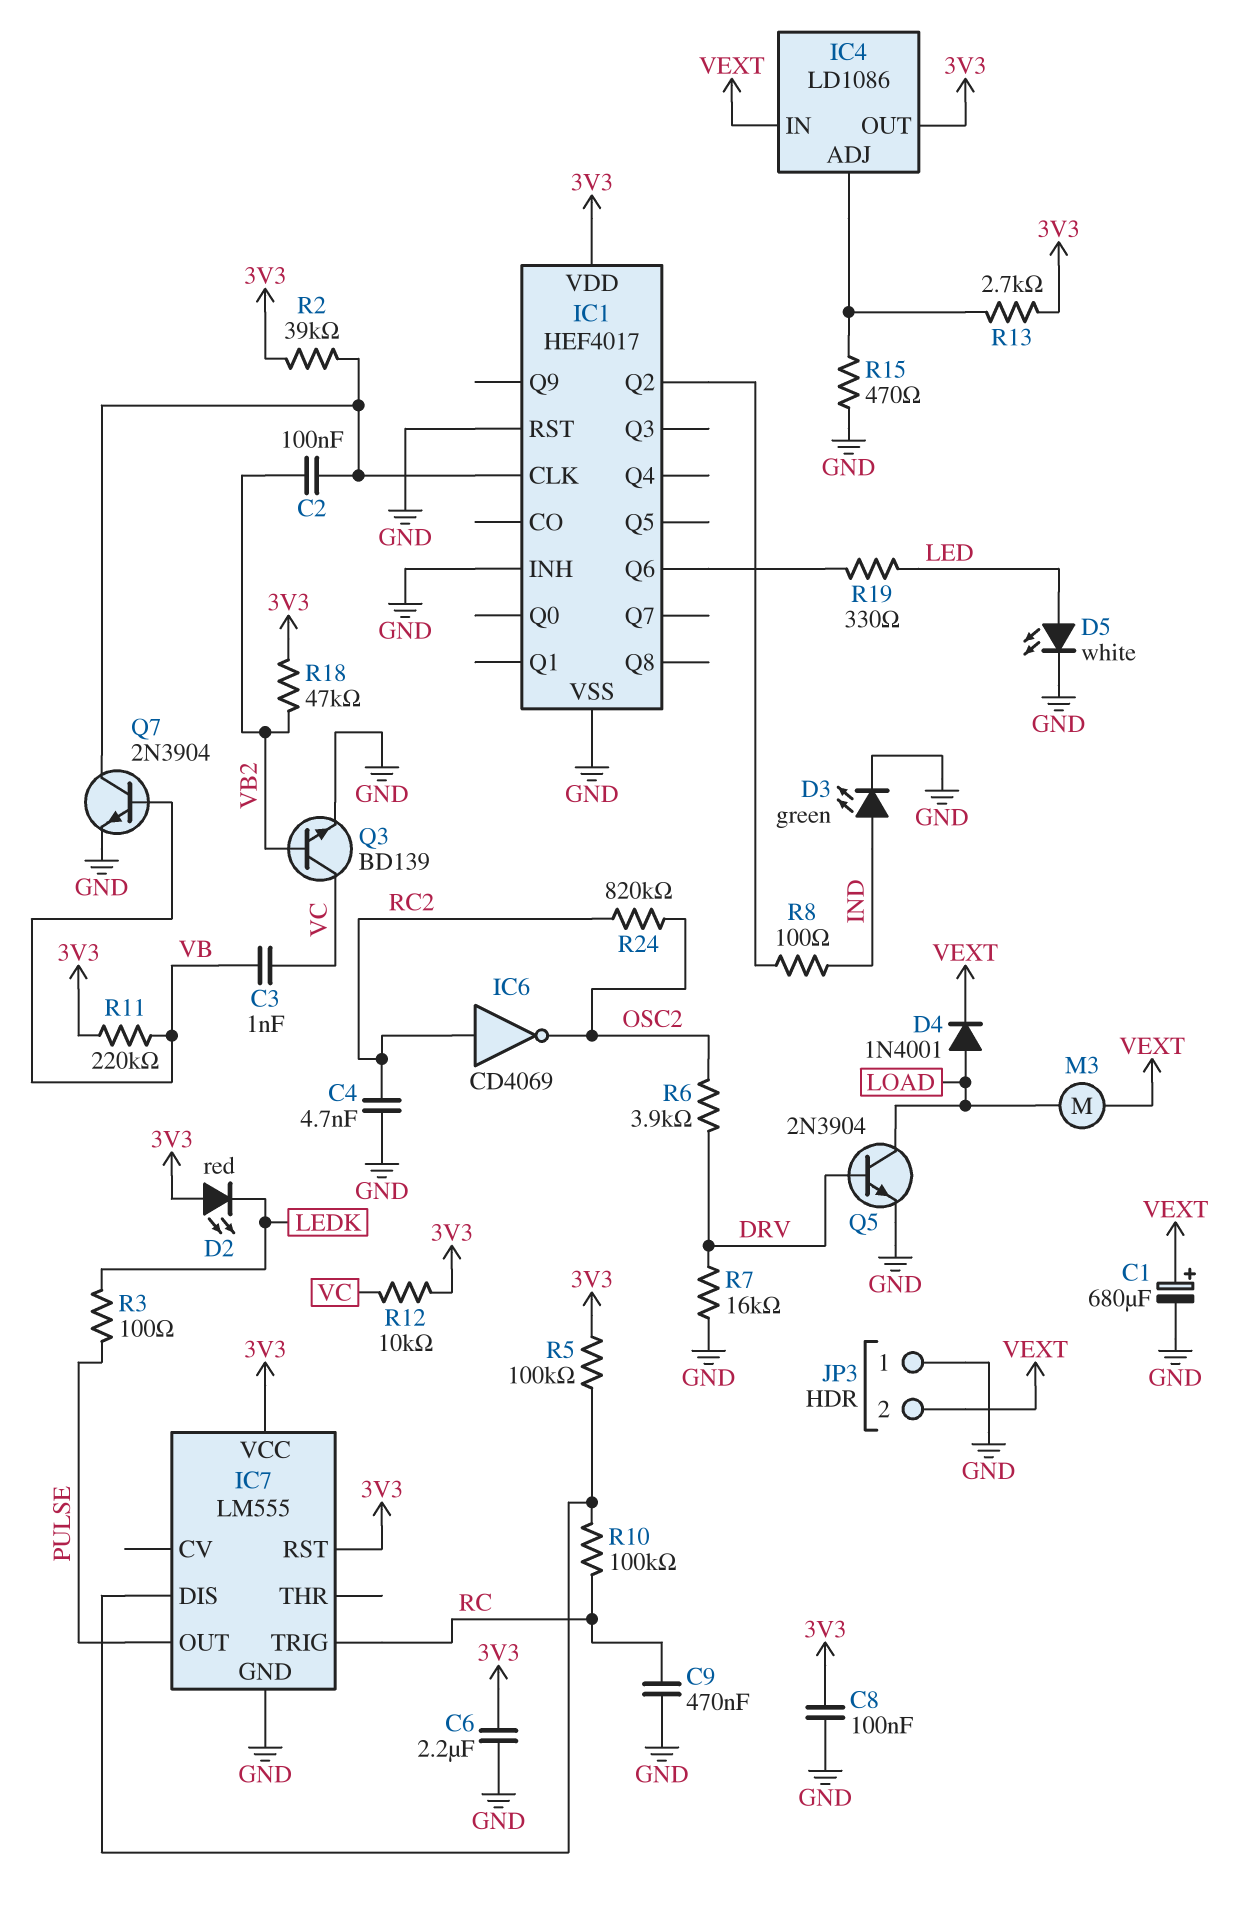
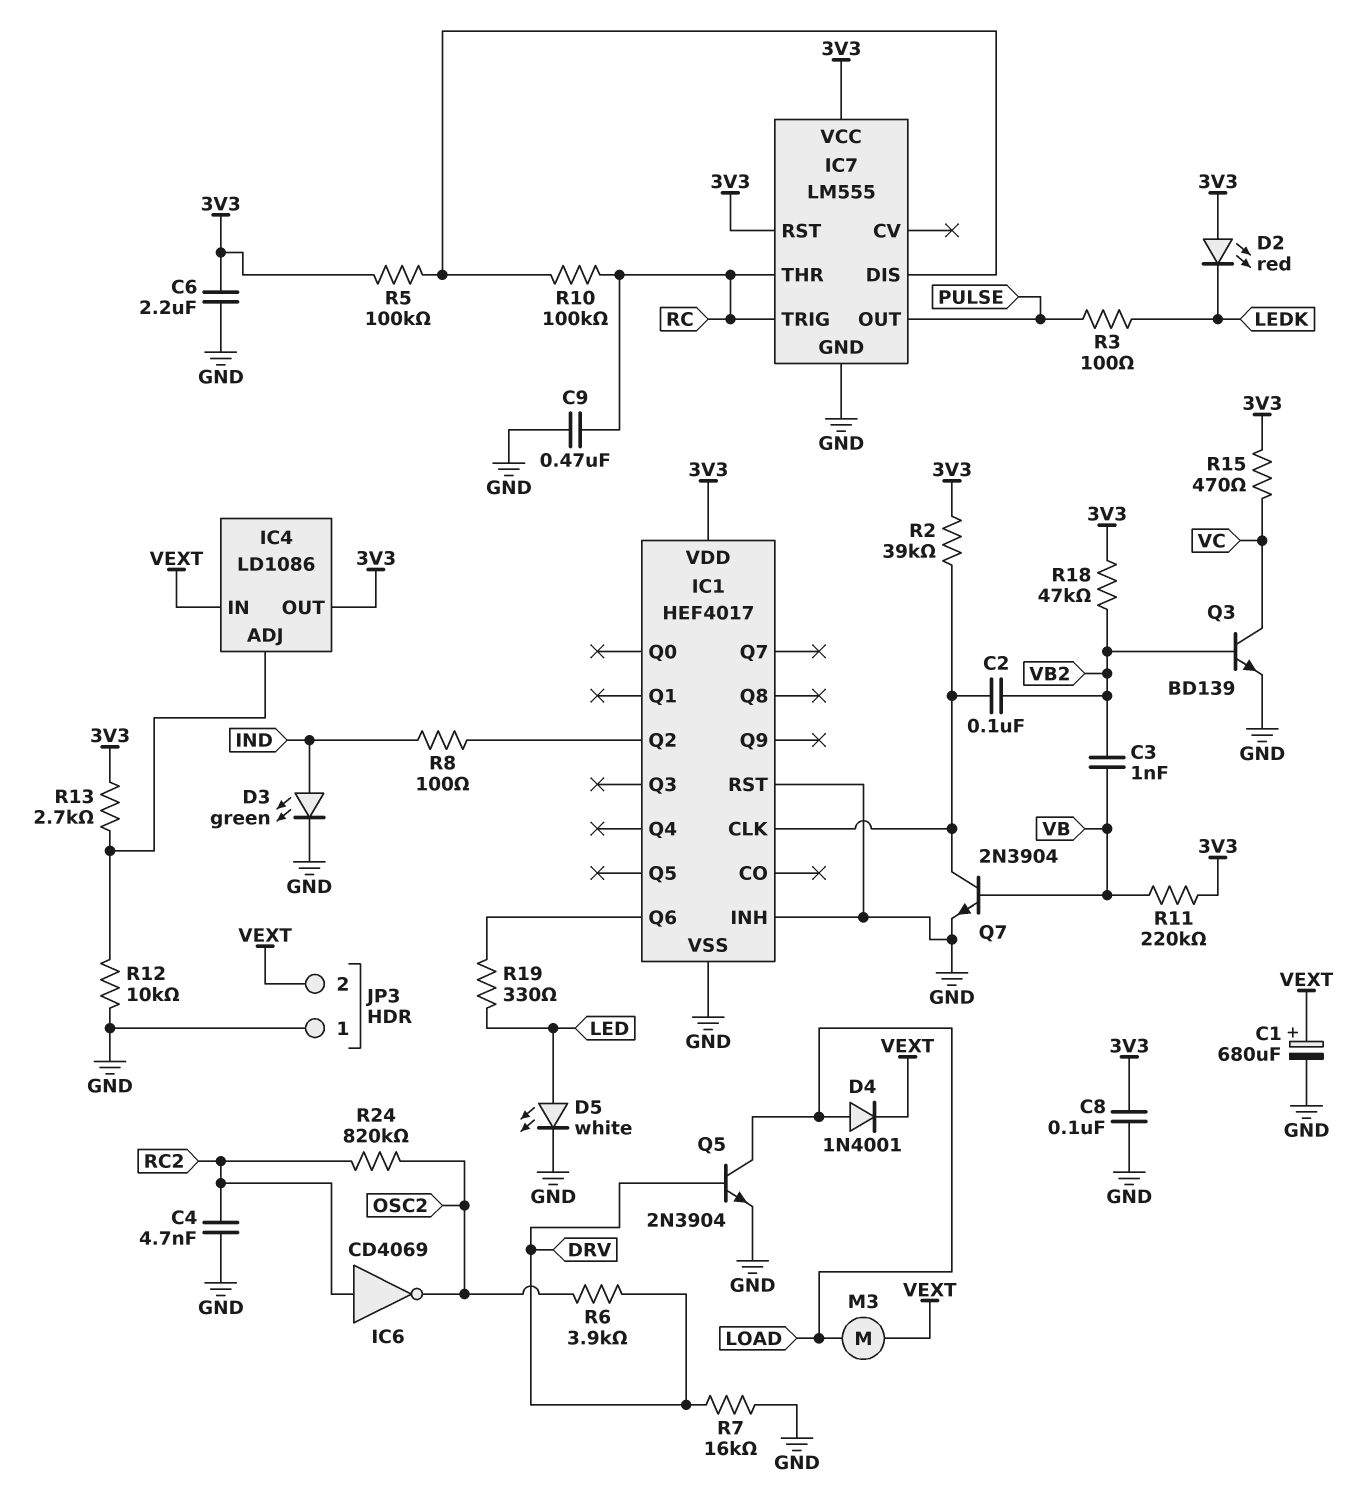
C3: 1nF (VB, VC) -> 1nF (VB, VB2)
IC7 pin THR: none -> RC
R12: 10k (3V3, VC) -> 10k (GND, IC4/ADJ)
R15: 470 (GND, IC4/ADJ) -> 470 (3V3, VC)

